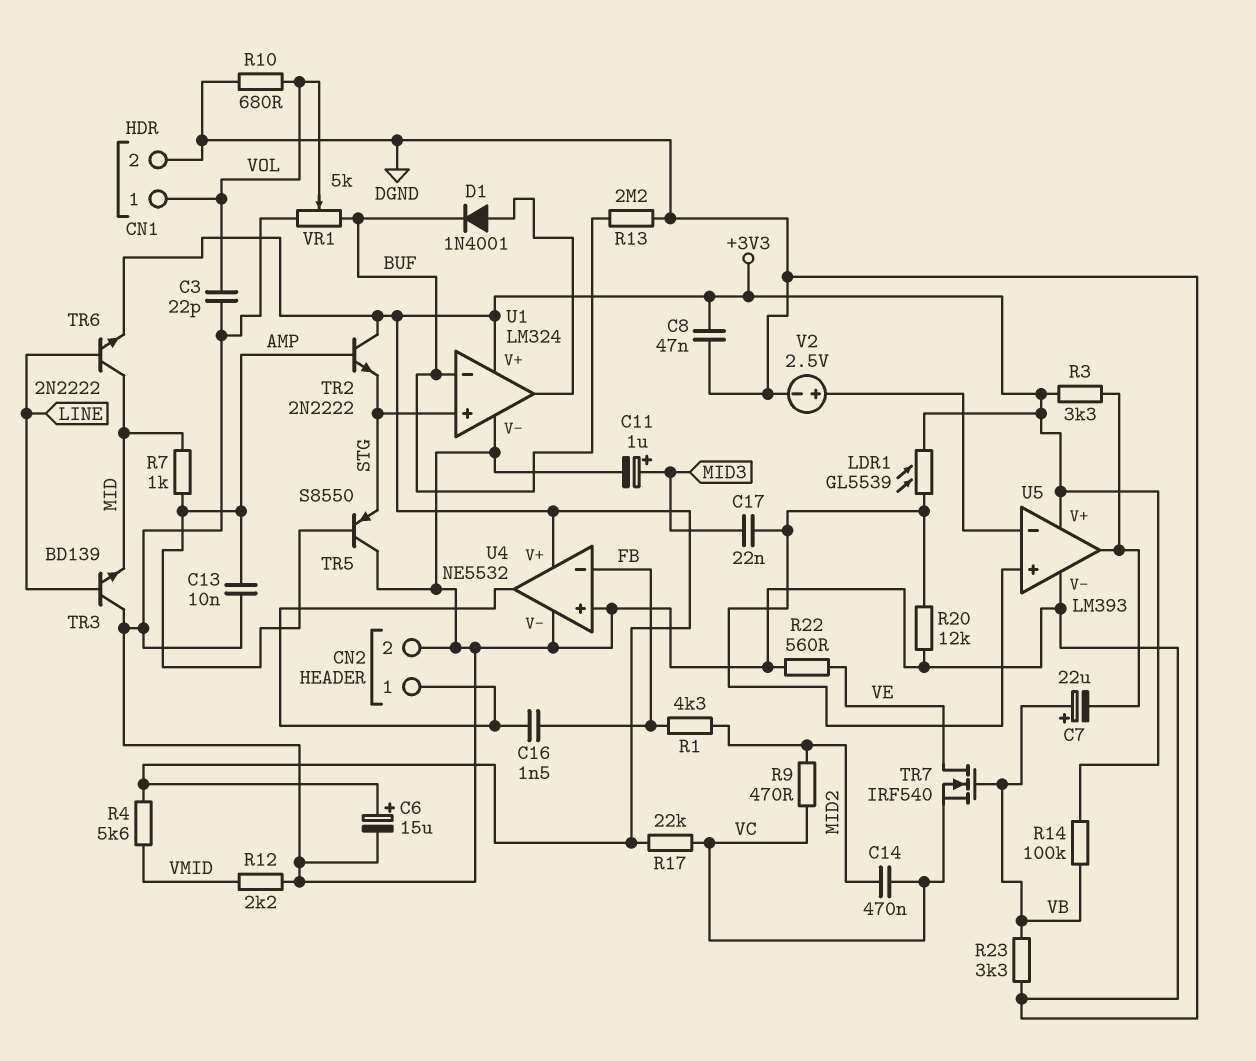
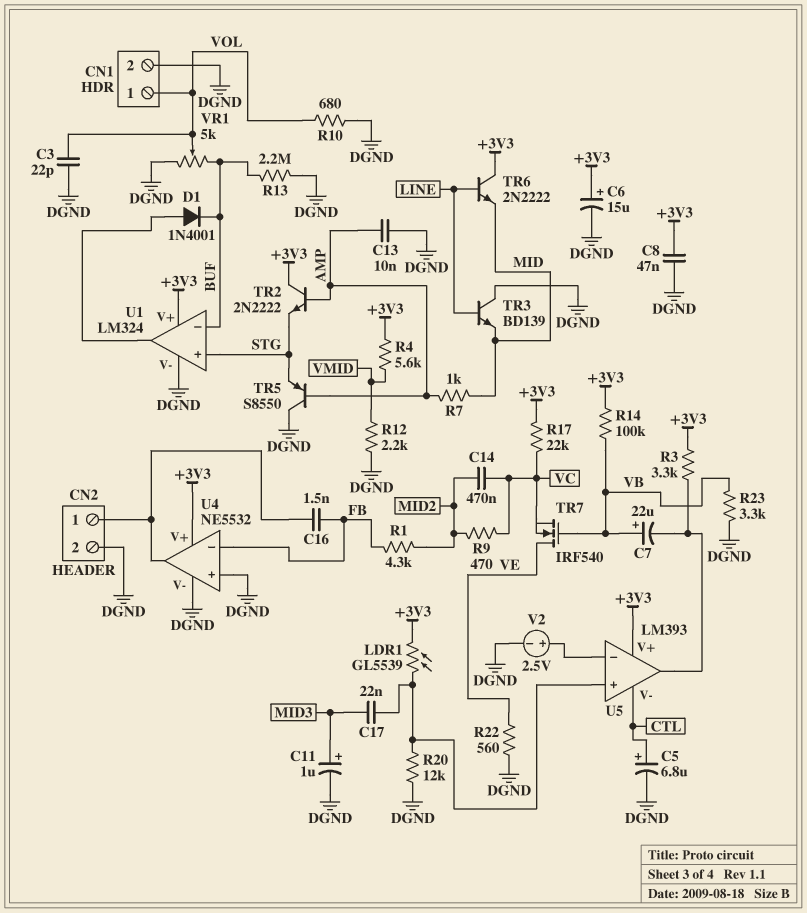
C5: none -> 6.8uF (plus CTL, minus DGND)
TR6: NPN 2N2222 (B LINE, C MID, E +3V3) -> NPN 2N2222 (B LINE, C +3V3, E MID)
U5 pin V-: DGND -> CTL

